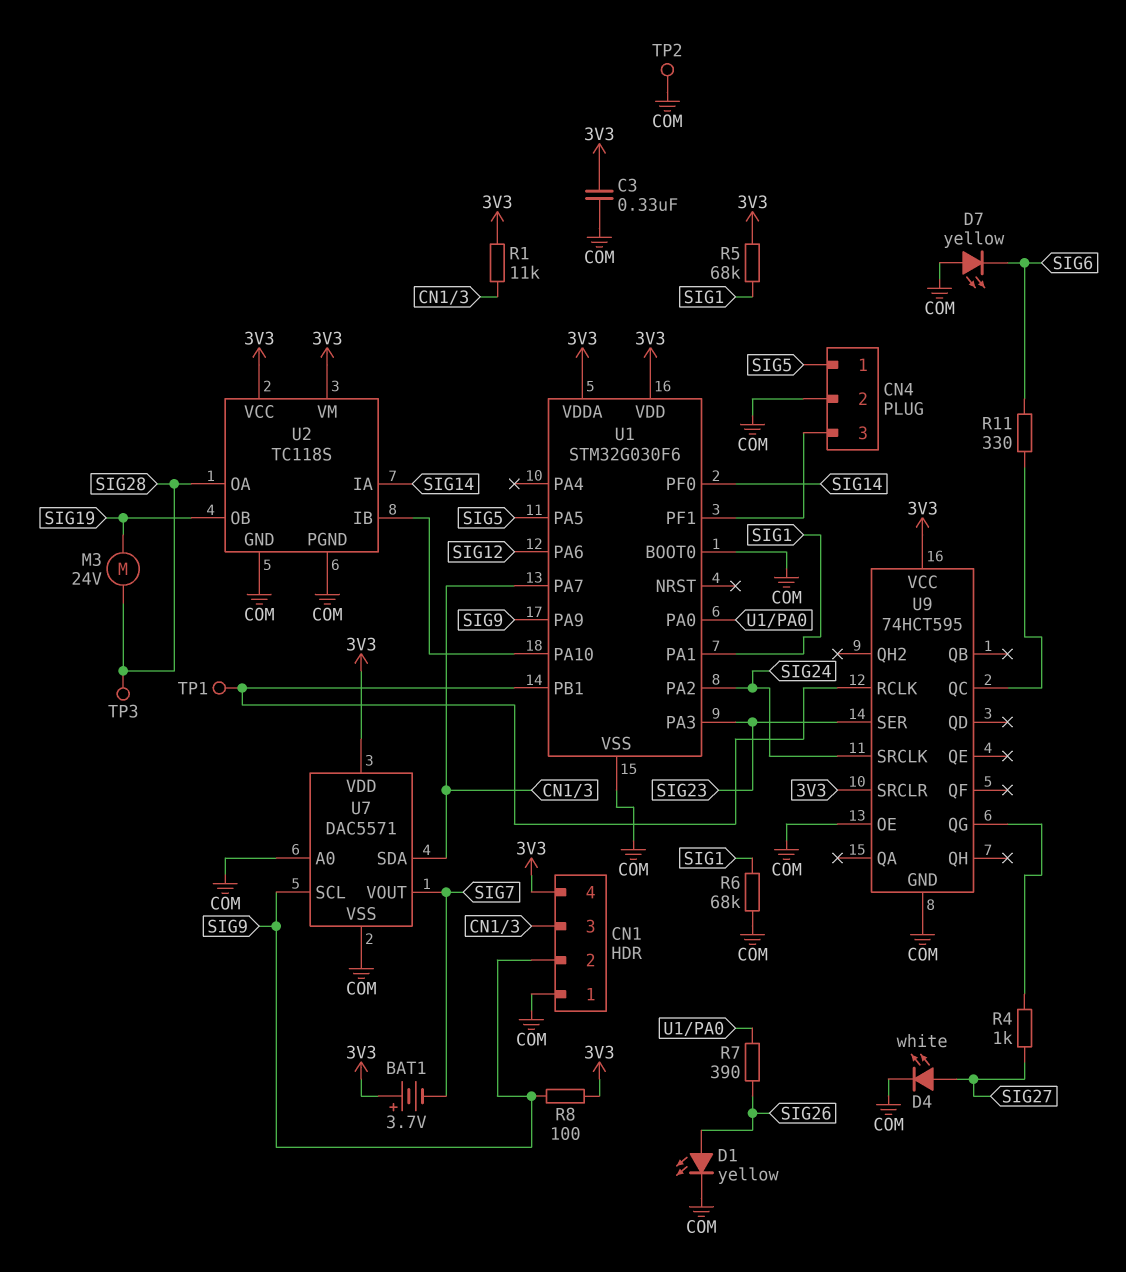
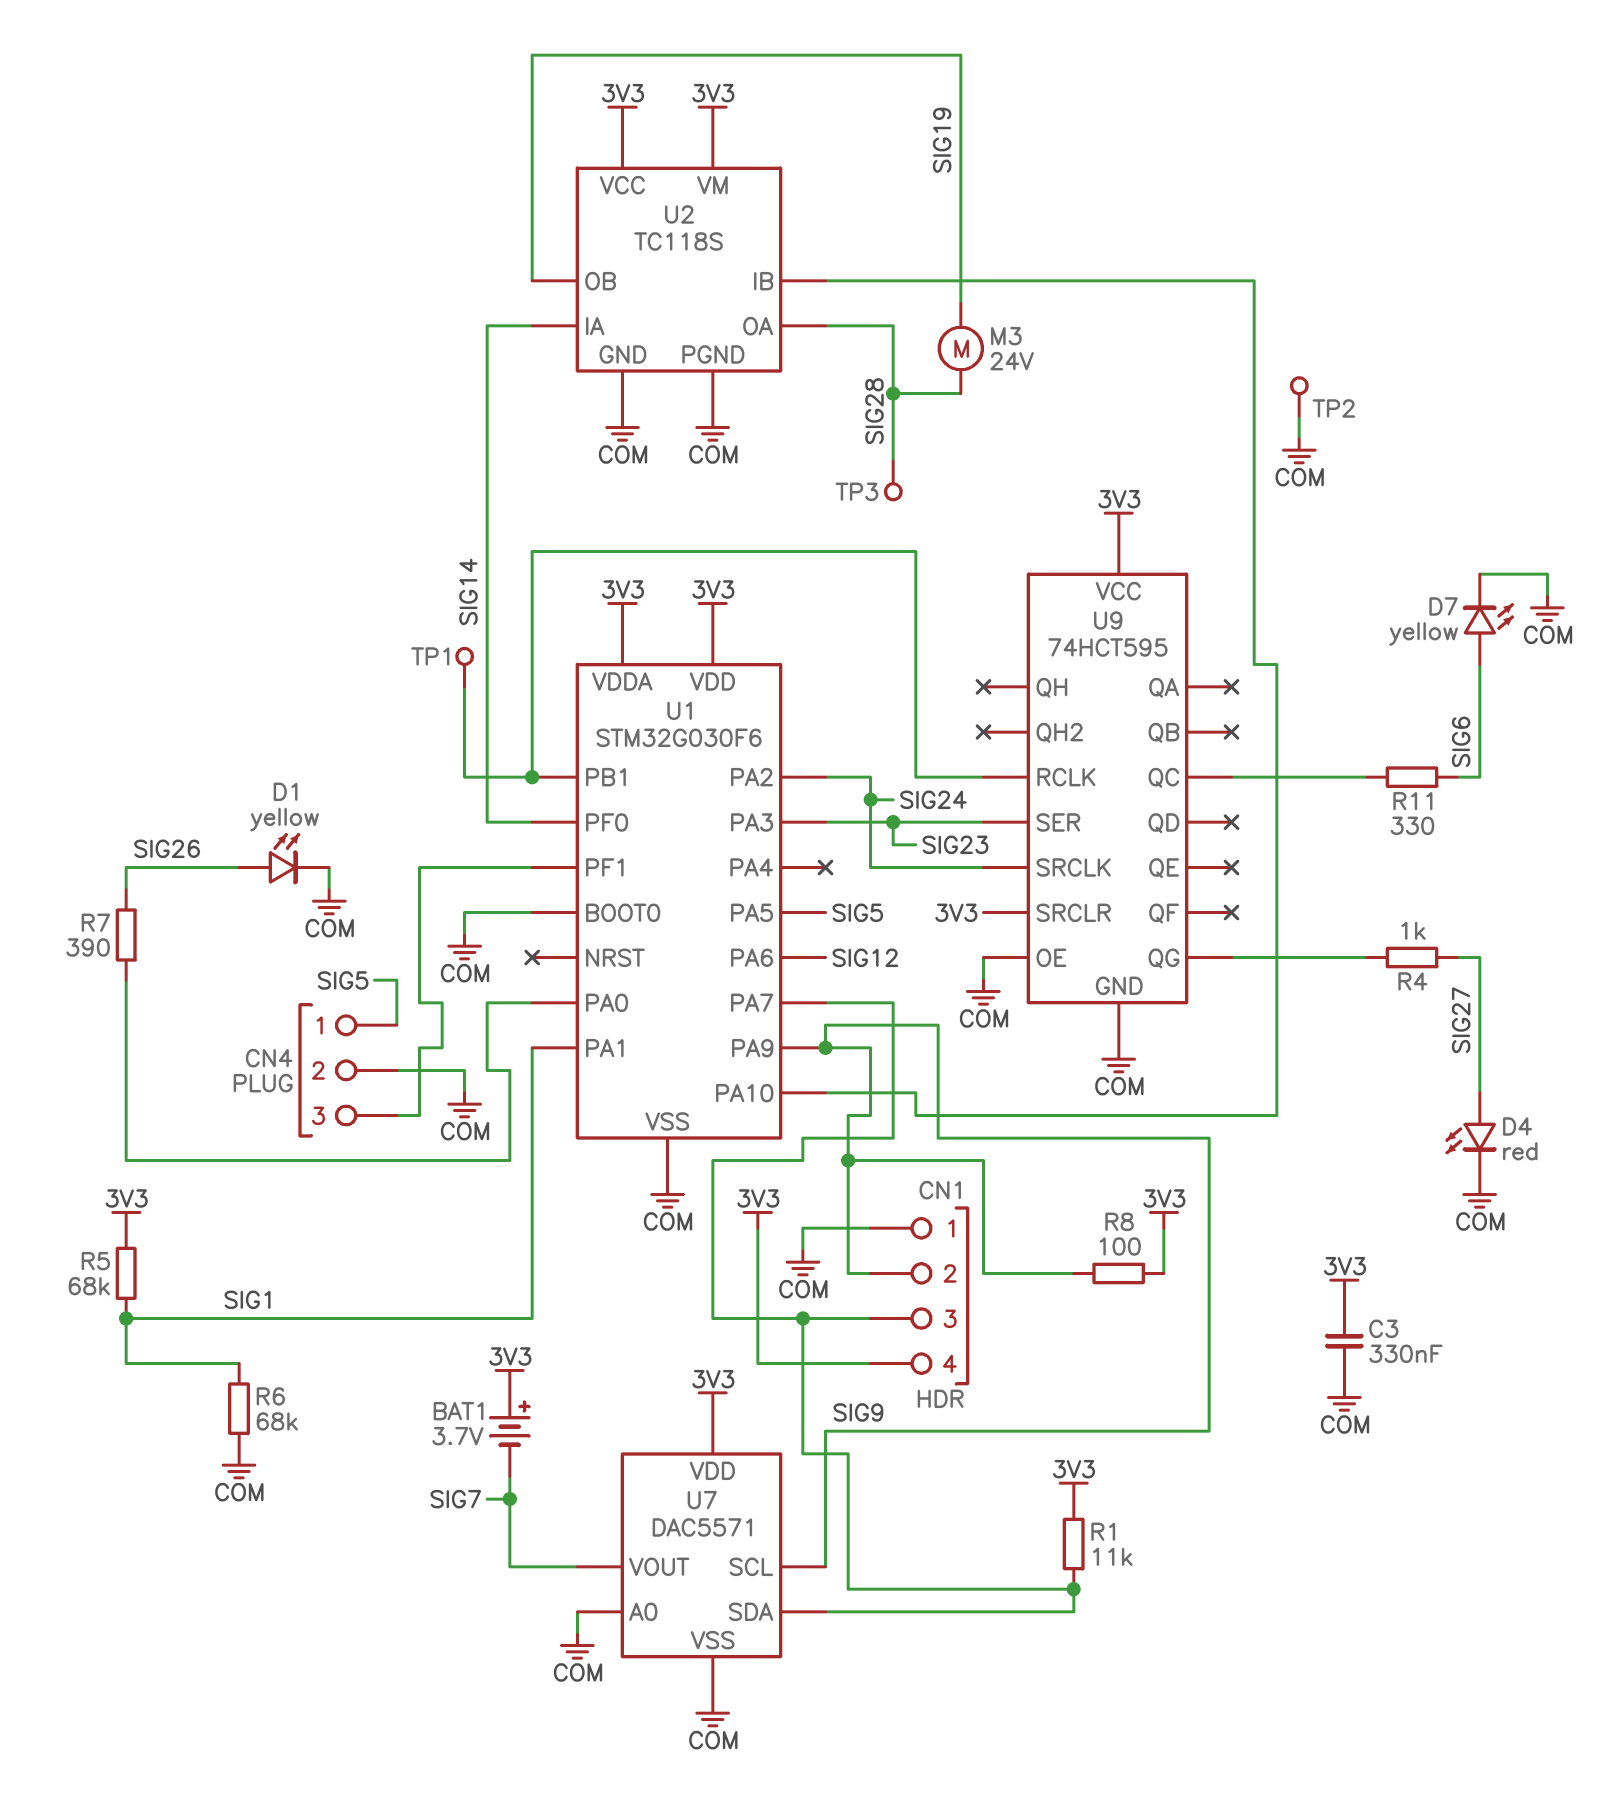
D4: LED white (A SIG27, K COM) -> LED red (A SIG27, K COM)
D7: LED yellow (A COM, K SIG6) -> LED yellow (A SIG6, K COM)

